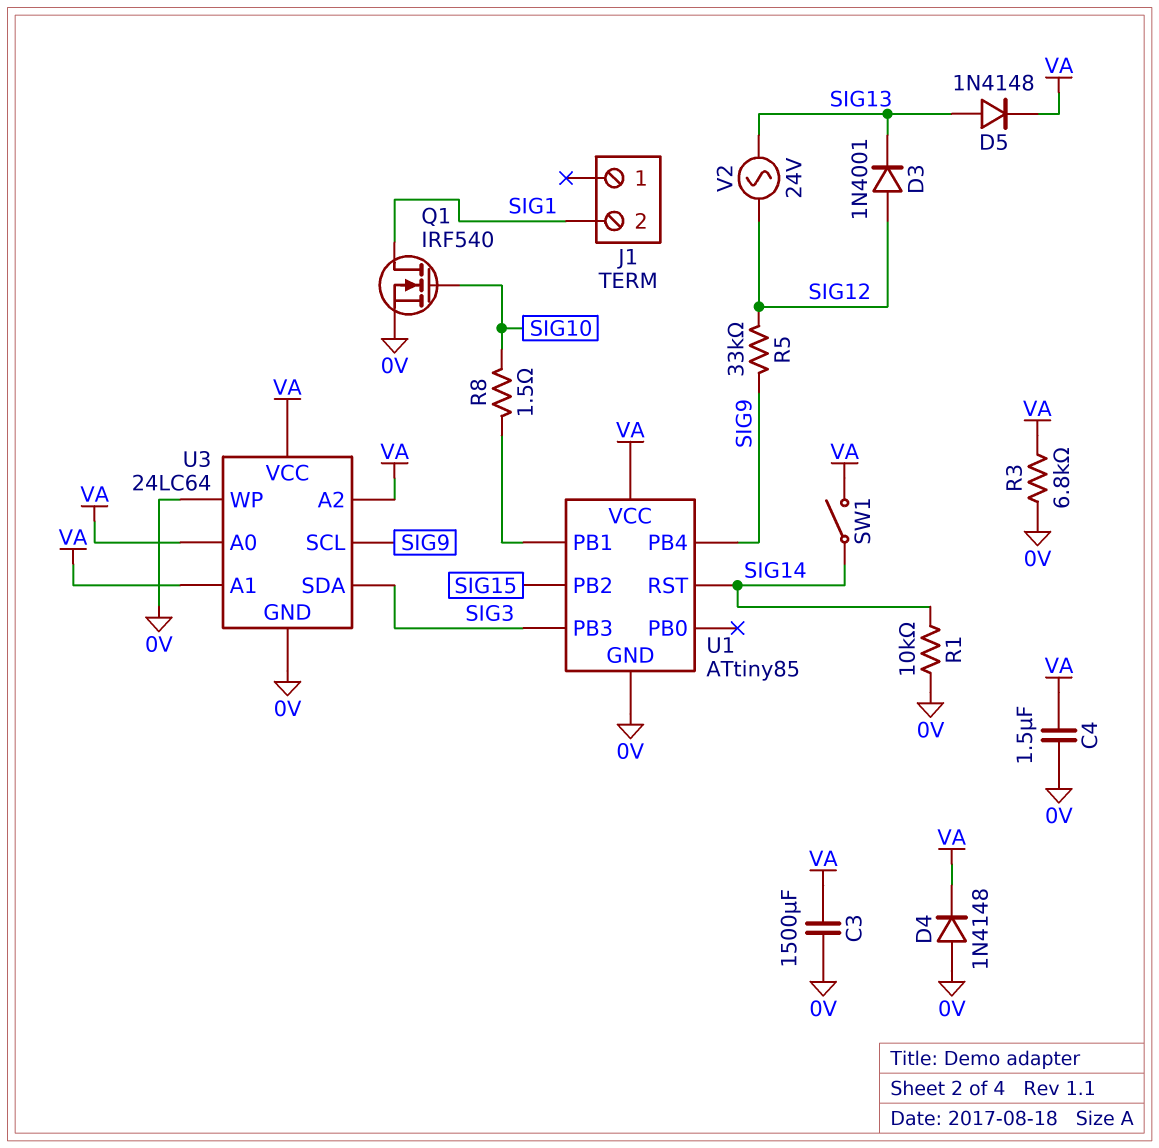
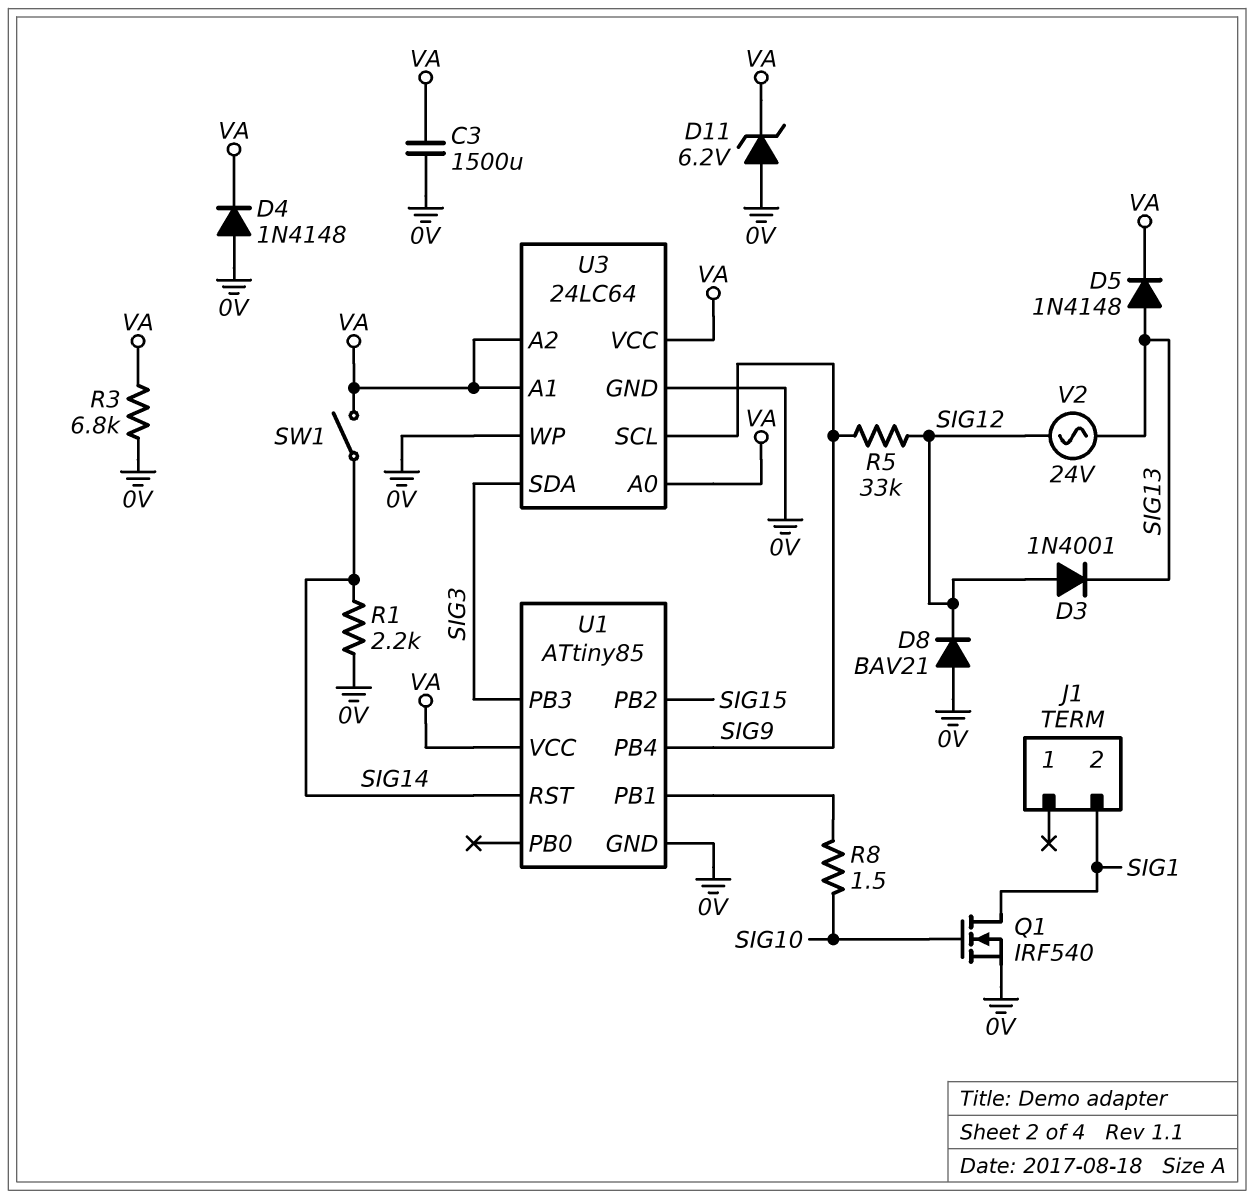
C4: 1.5uF (0V, VA) -> none
D8: none -> diode BAV21 (A 0V, K SIG12)
D11: none -> zener 6.2V (A 0V, K VA)
R1: 10k (0V, SIG14) -> 2.2k (0V, SIG14)

